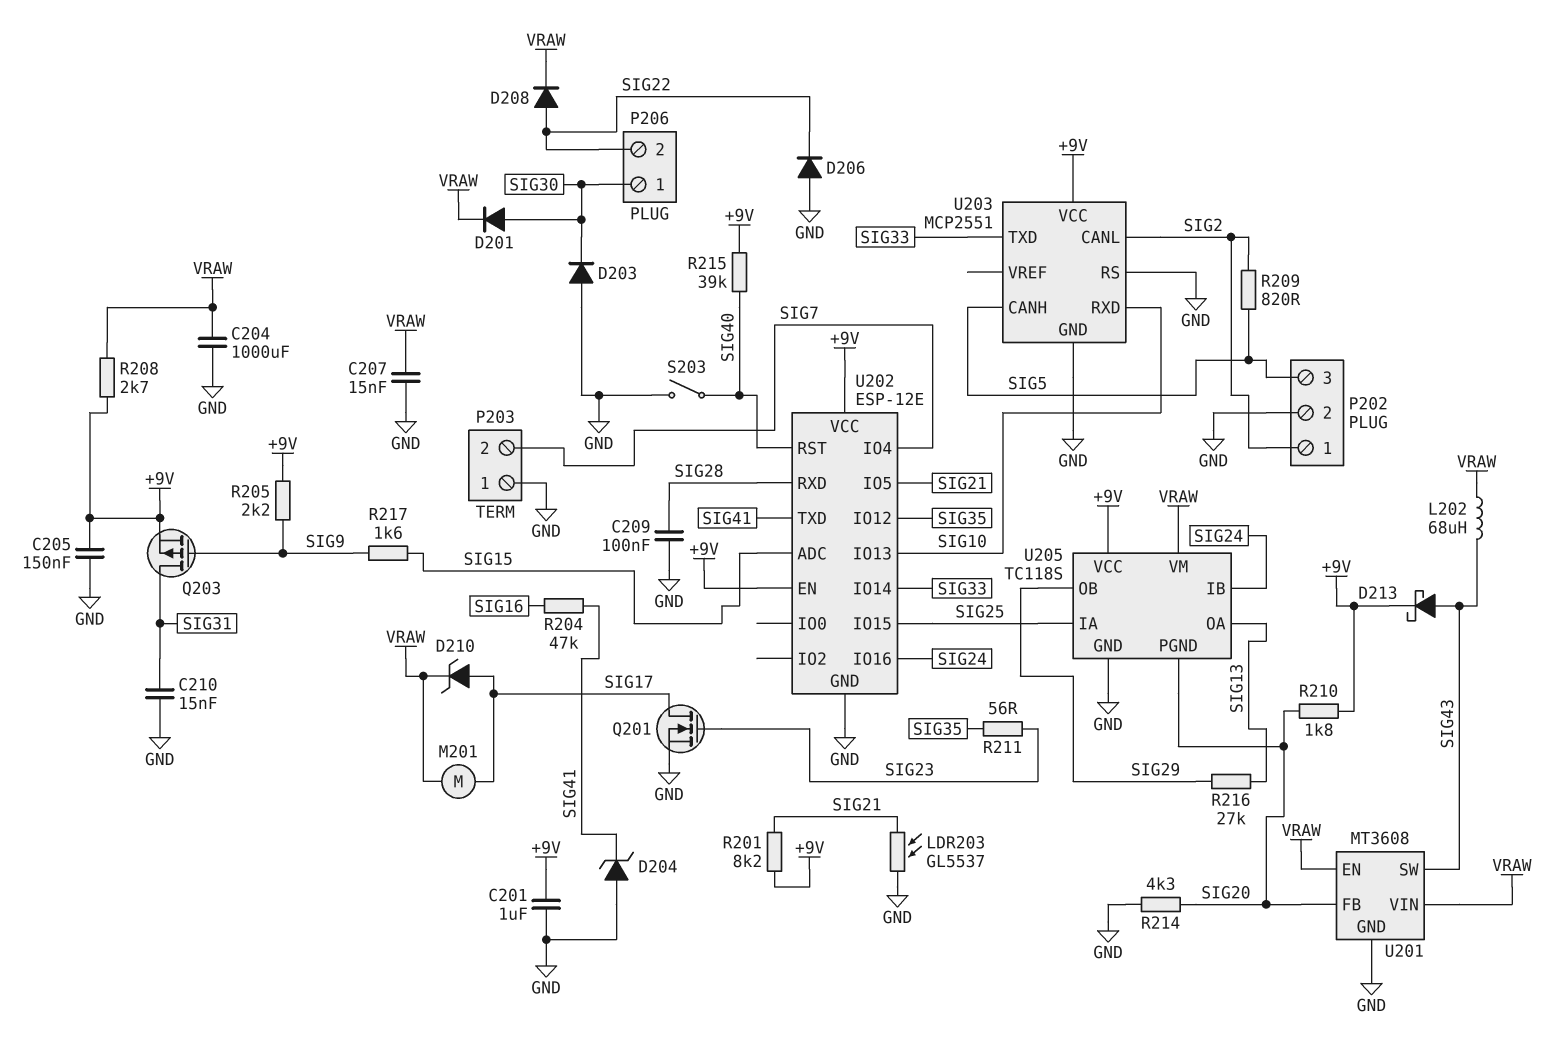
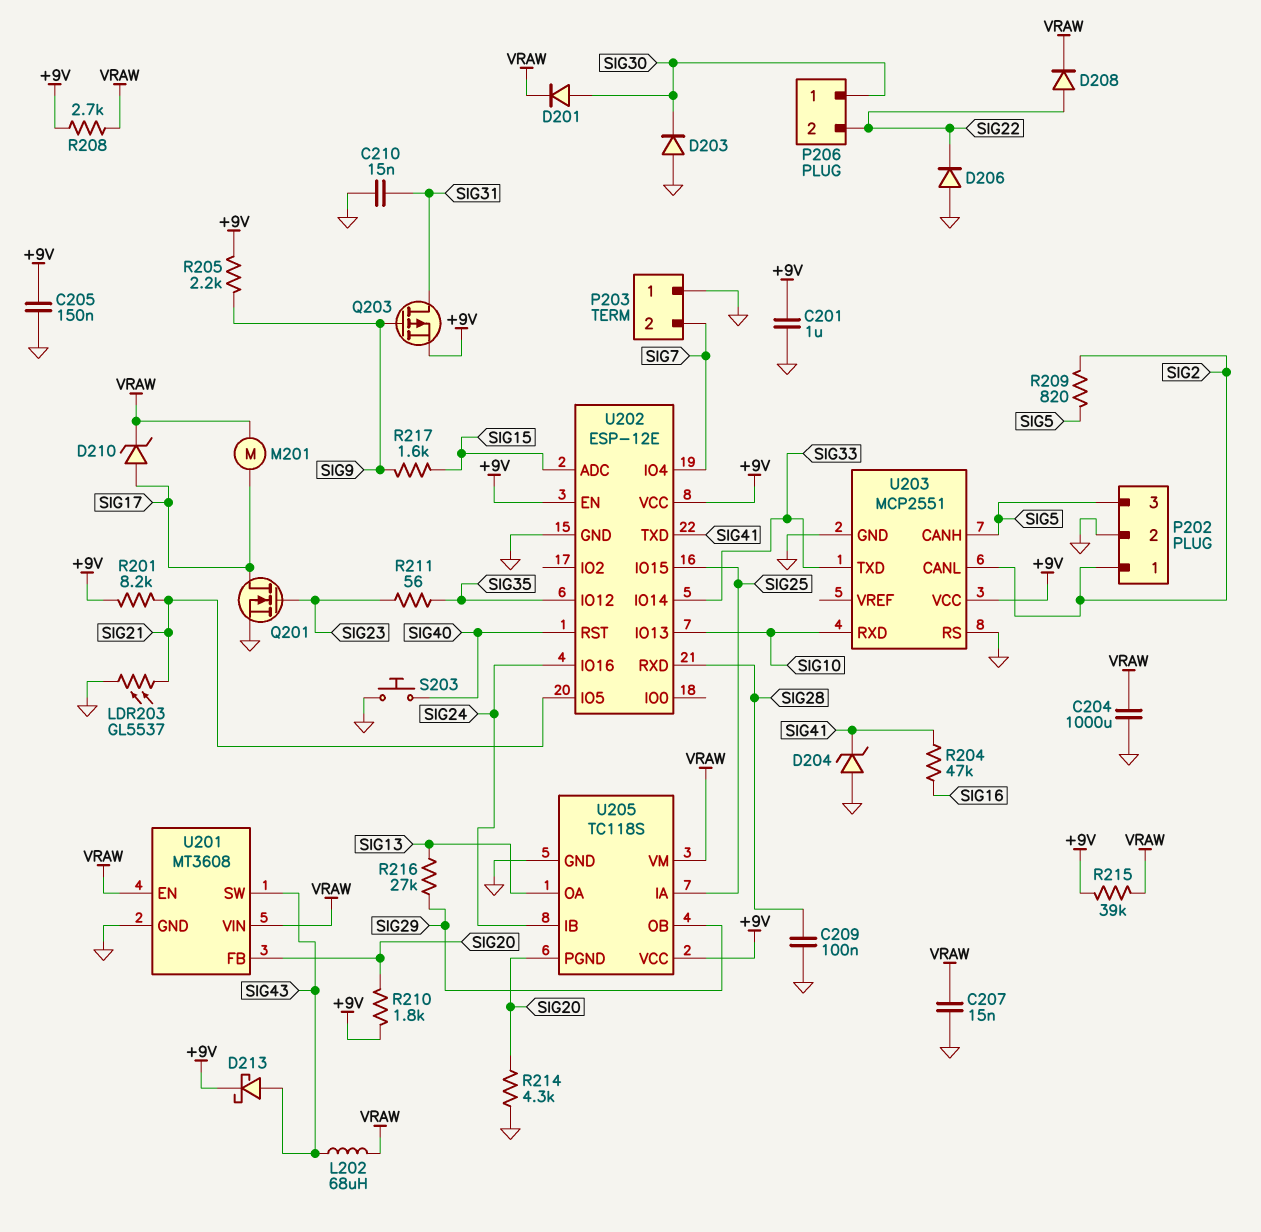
R215: 39k (+9V, SIG40) -> 39k (+9V, VRAW)
S203: switch (GND, SIG40) -> button (GND, SIG40)

